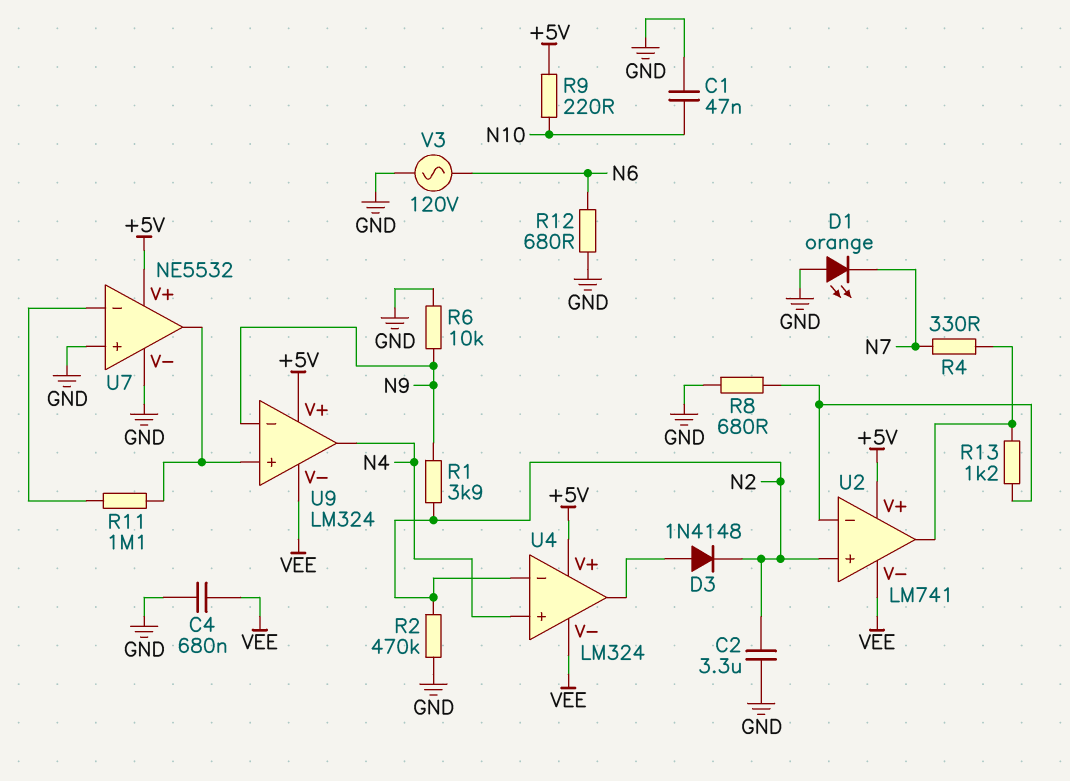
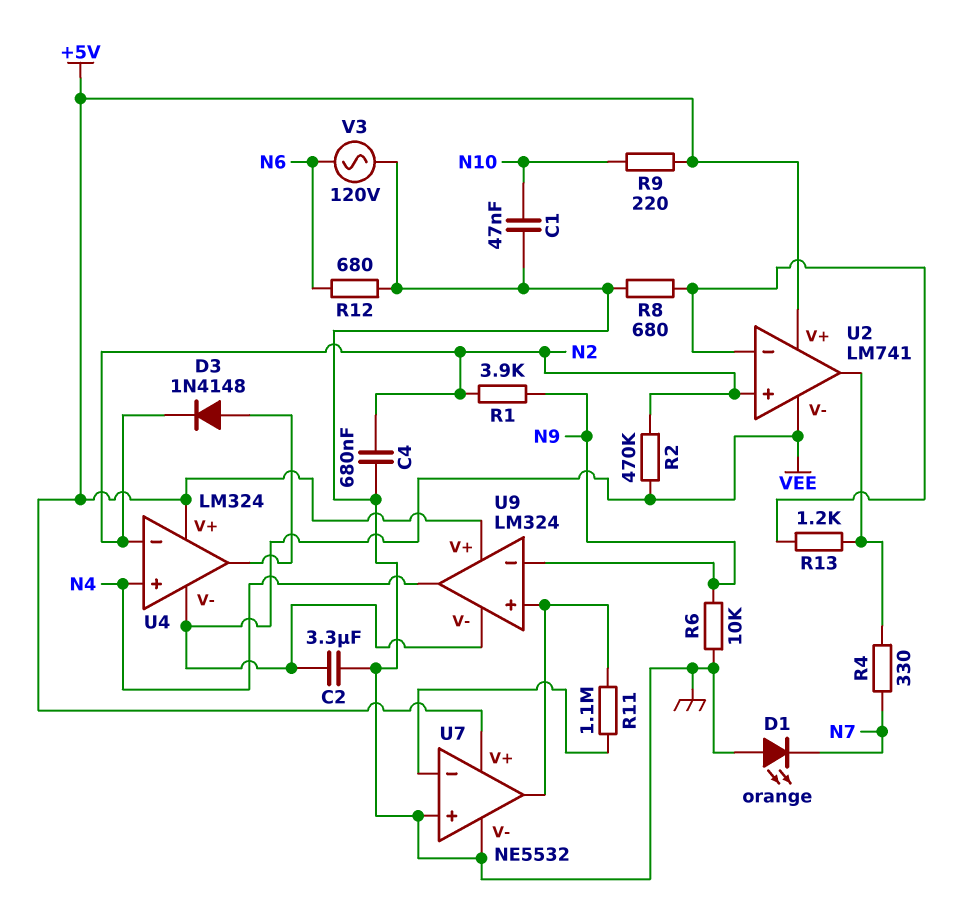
C2: 3.3uF (GND, N2) -> 3.3uF (GND, VEE)
C4: 680nF (GND, VEE) -> 680nF (GND, N2)
R2: 470k (GND, N2) -> 470k (N2, VEE)

